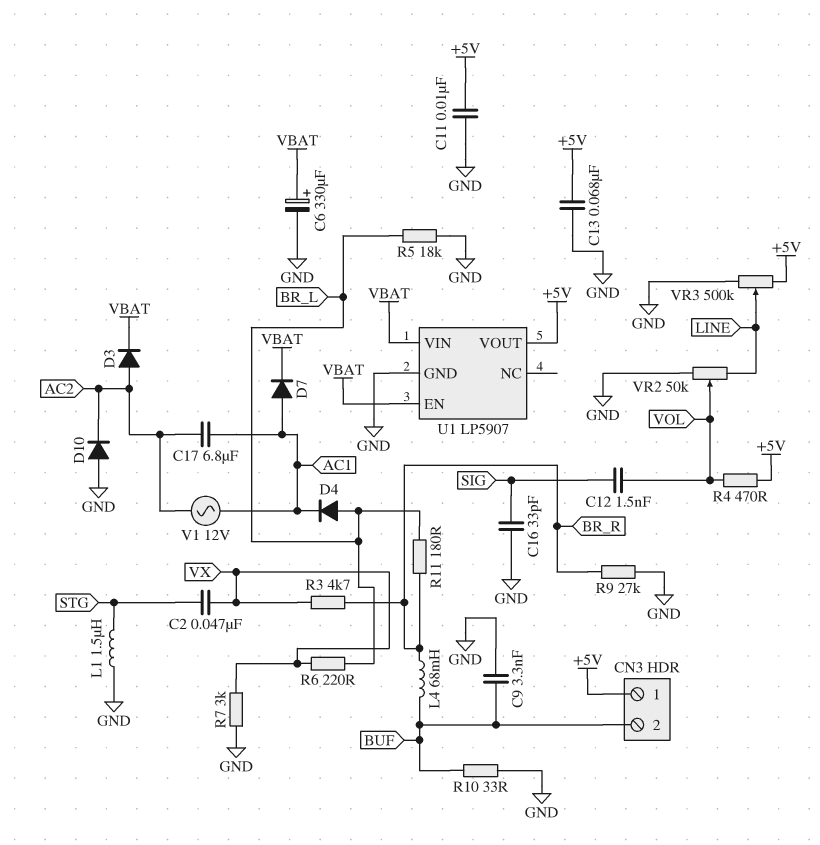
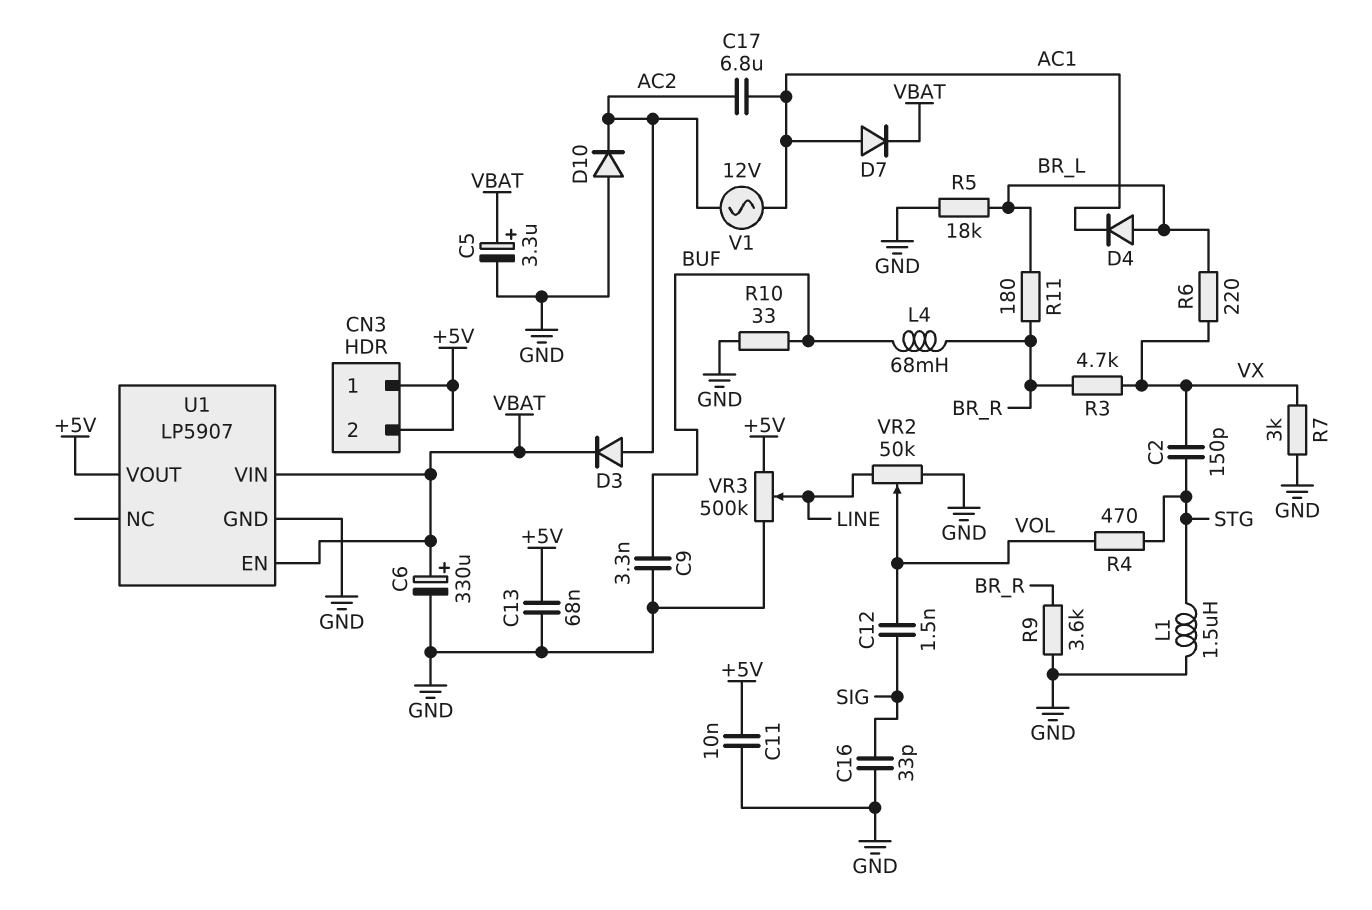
C2: 47nF (STG, VX) -> 150pF (STG, VX)
C5: none -> 3.3uF (plus VBAT, minus GND)
CN3 pin 2: BUF -> +5V
R4: 470 (+5V, VOL) -> 470 (STG, VOL)
R9: 27k (BR_R, GND) -> 3.6k (BR_R, GND)

